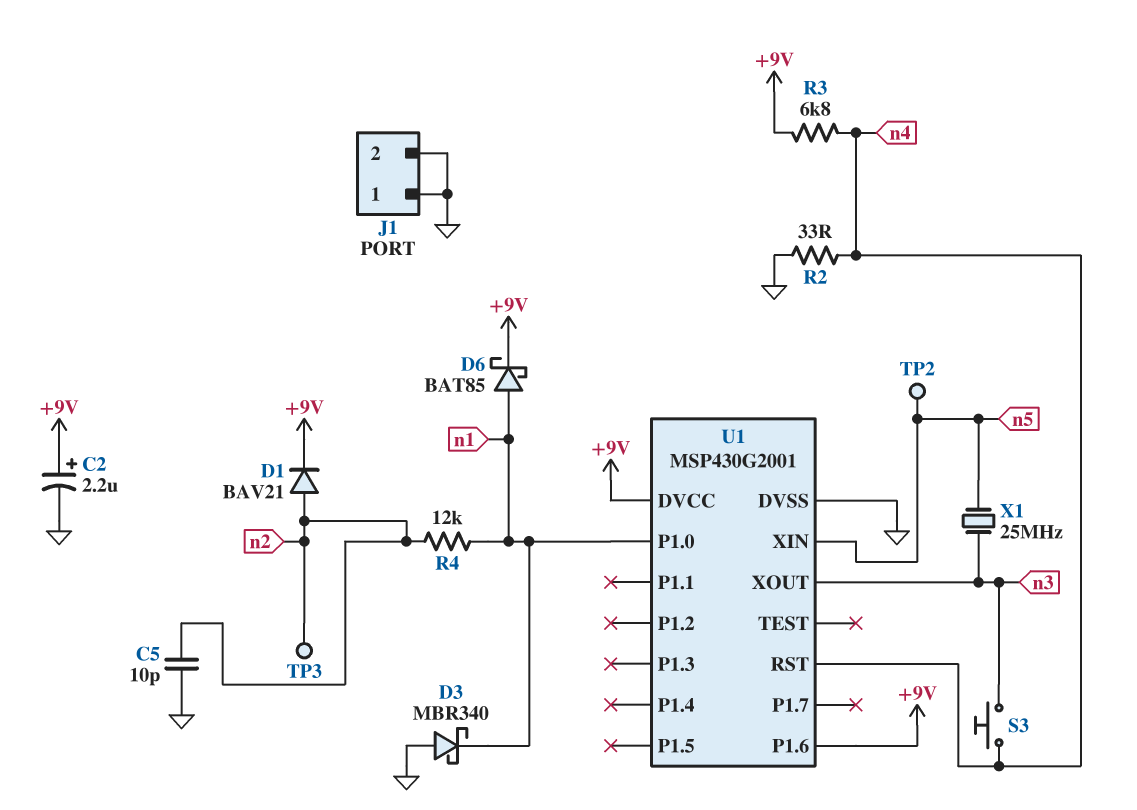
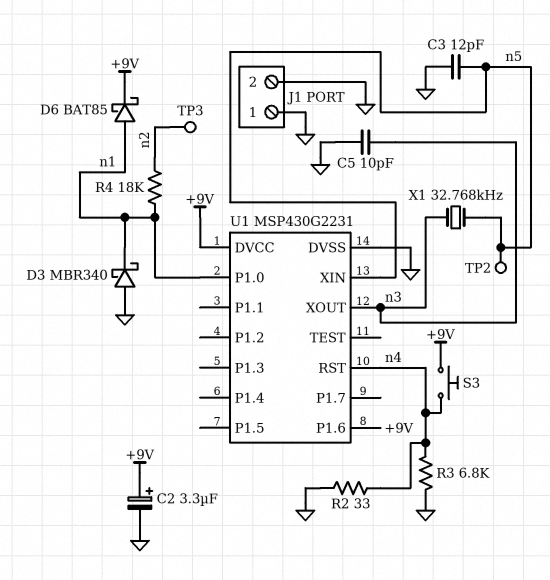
C2: 2.2uF (plus +9V, minus GND) -> 3.3uF (plus +9V, minus GND)
C3: none -> 12pF (GND, n5)
C5: 10pF (GND, n2) -> 10pF (GND, n3)
D1: diode BAV21 (A n2, K +9V) -> none
R3: 6.8k (+9V, n4) -> 6.8k (GND, n4)
R4: 12k (n1, n2) -> 18k (n1, n2)
S3: button (n3, n4) -> button (+9V, n4)
U1: MSP430G2001 -> MSP430G2231
X1: 25MHz (n3, n5) -> 32.768kHz (n3, n5)

